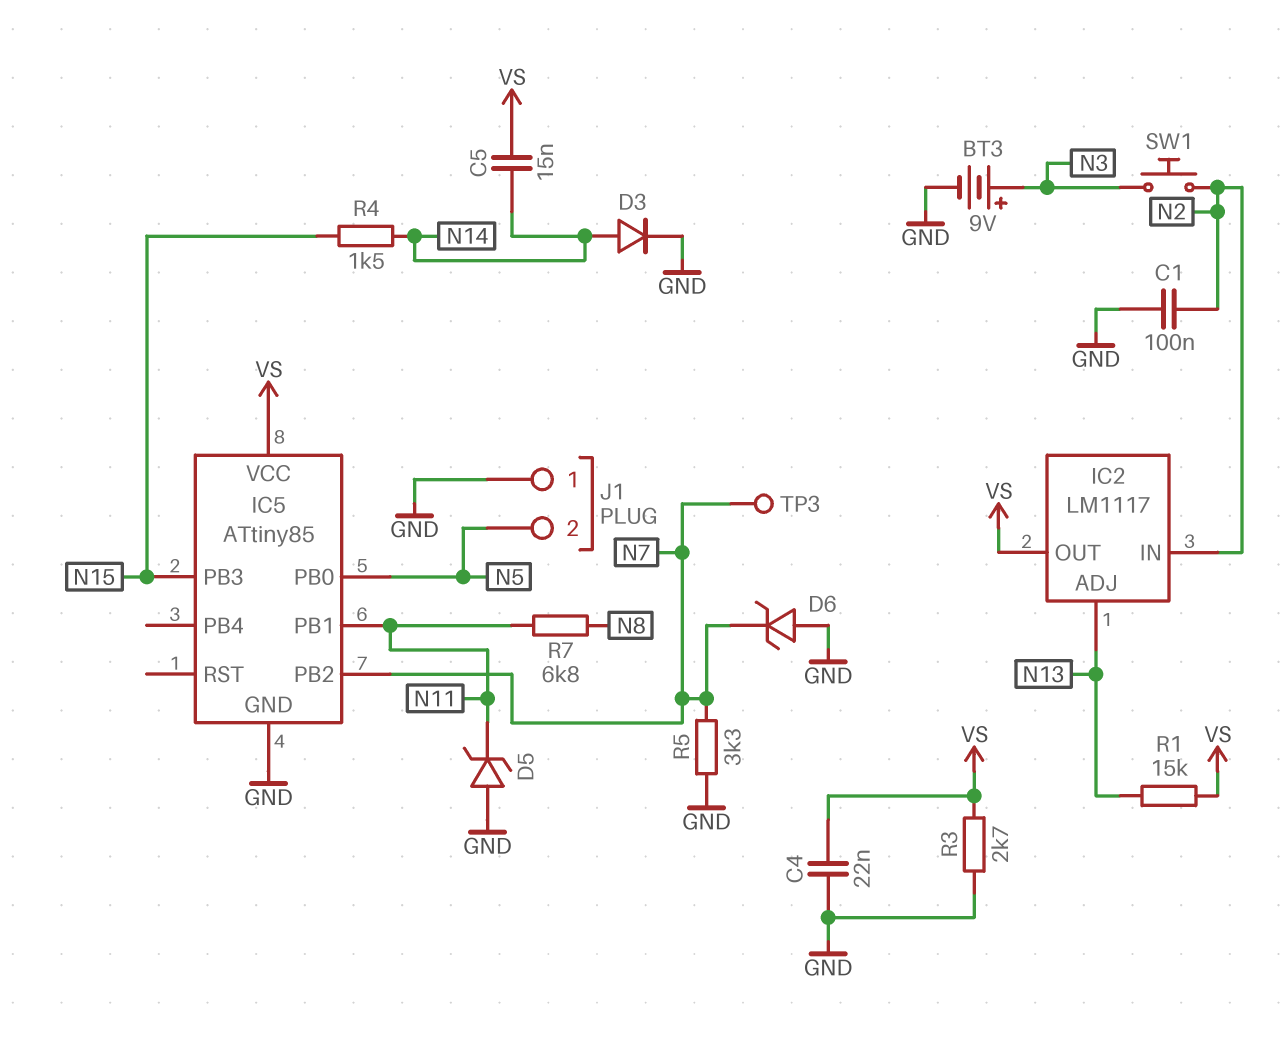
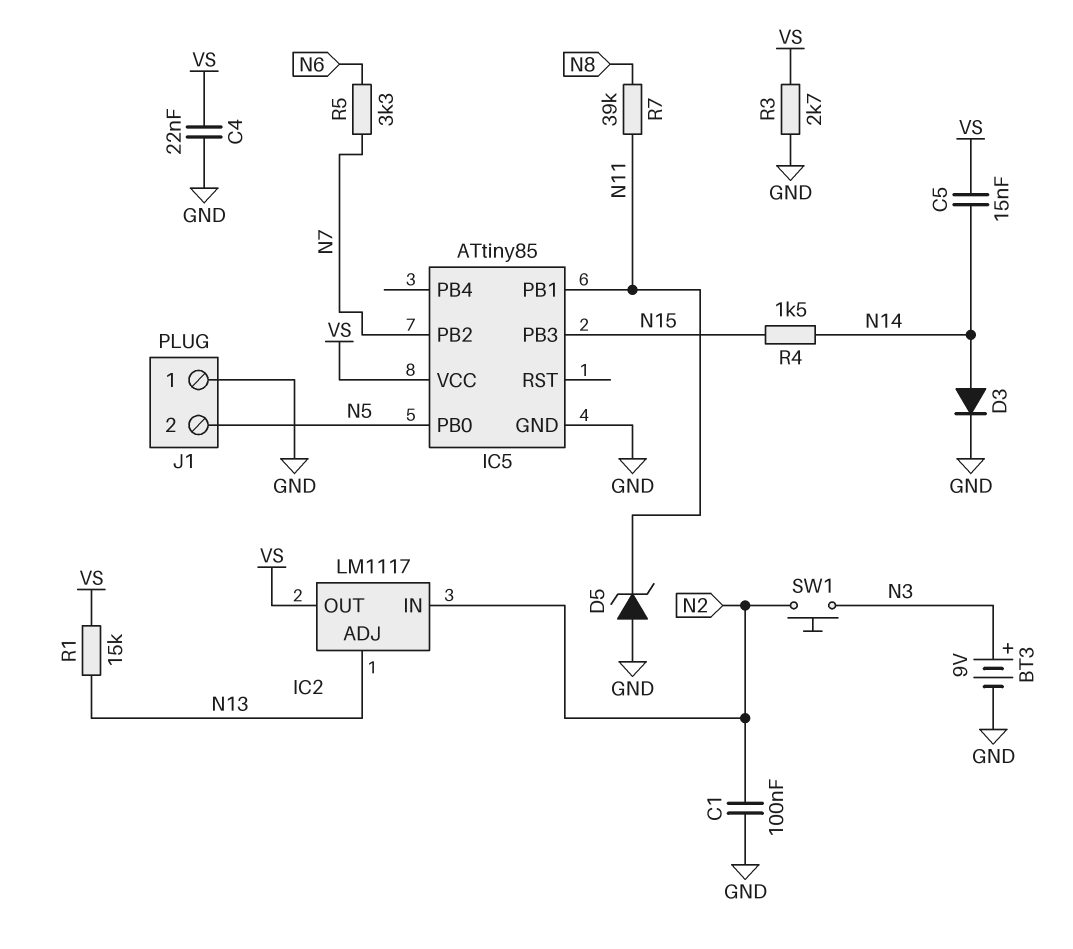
D6: zener (A GND, K N7) -> none
R5: 3.3k (GND, N7) -> 3.3k (N6, N7)
R7: 6.8k (N8, N11) -> 39k (N8, N11)
TP3: test point (N7) -> none

